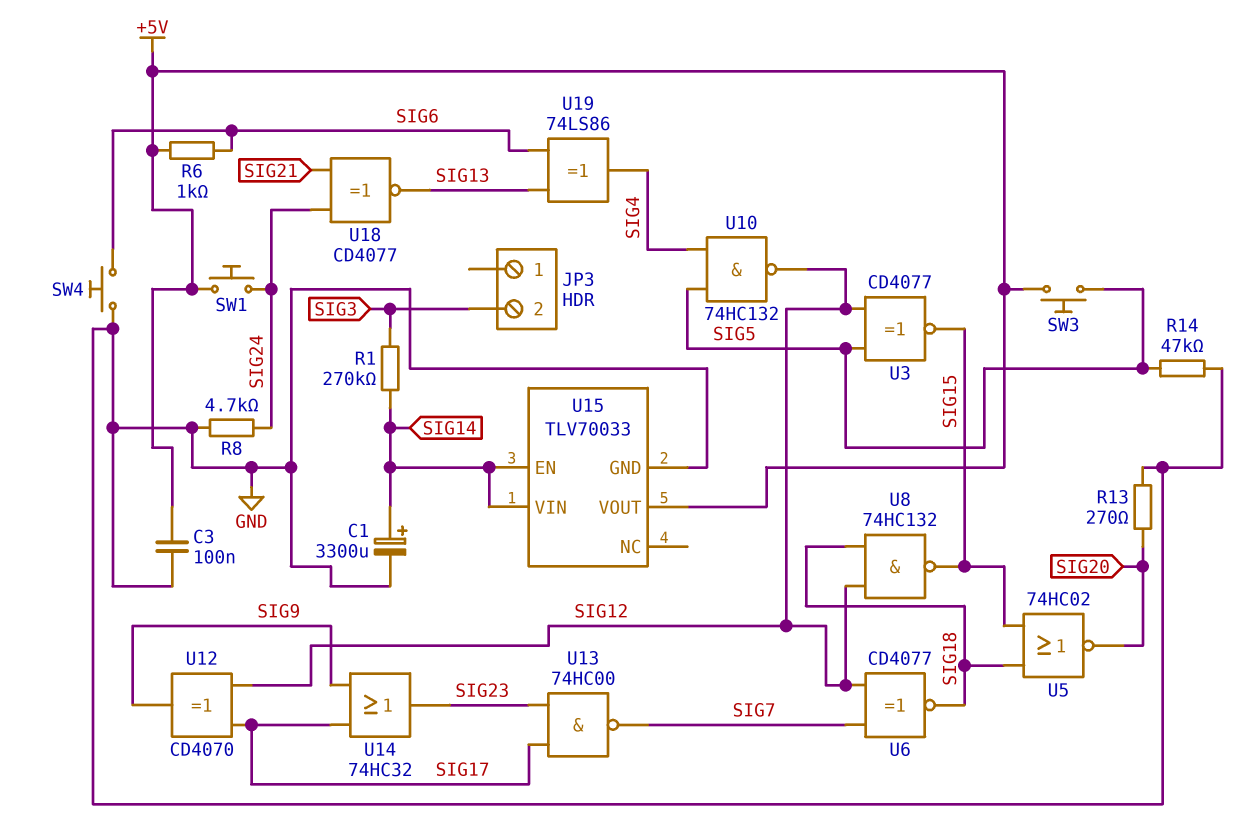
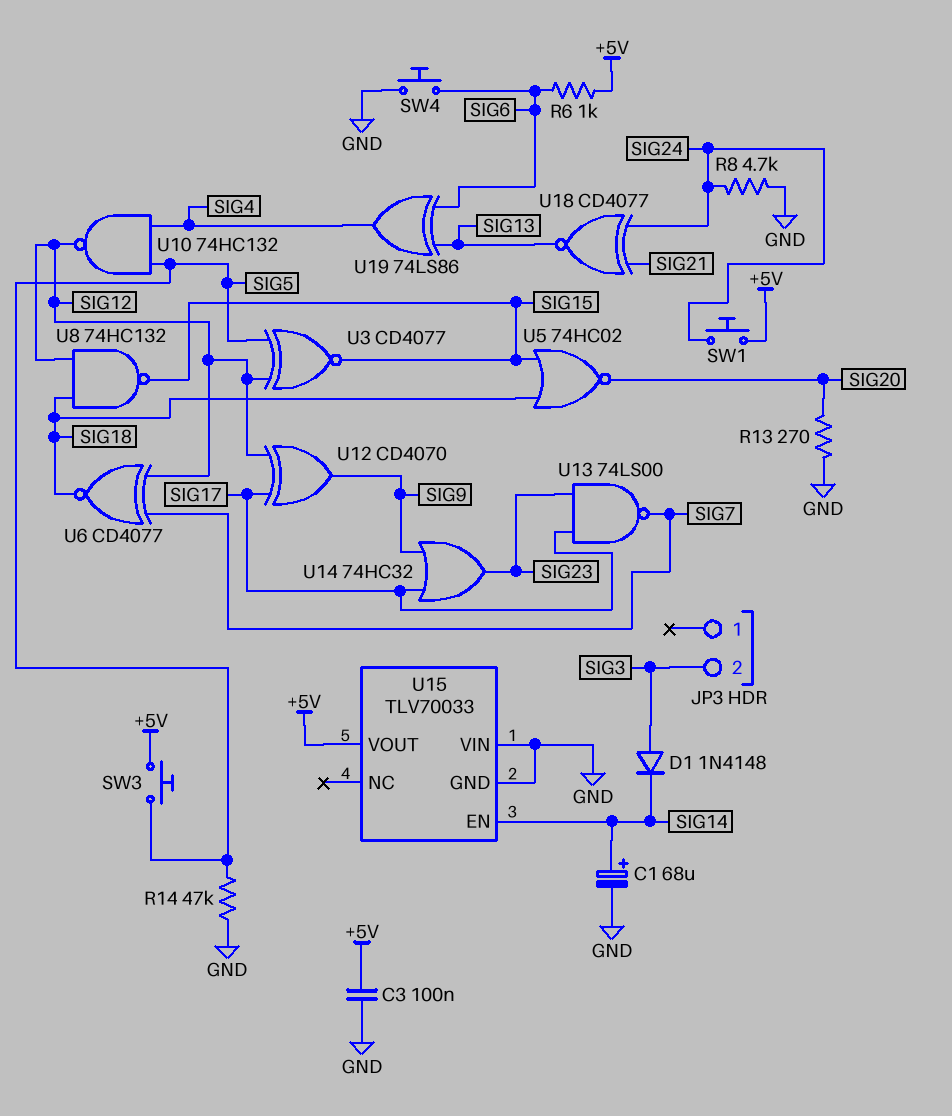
C1: 3300uF (plus SIG14, minus GND) -> 68uF (plus SIG14, minus GND)
D1: none -> diode 1N4148 (A SIG3, K SIG14)
R1: 270k (SIG3, SIG14) -> none
U13: NAND 74HC00 (in SIG17, in SIG23, out SIG7) -> NAND 74LS00 (in SIG17, in SIG23, out SIG7)
U15 pin VIN: SIG14 -> GND

